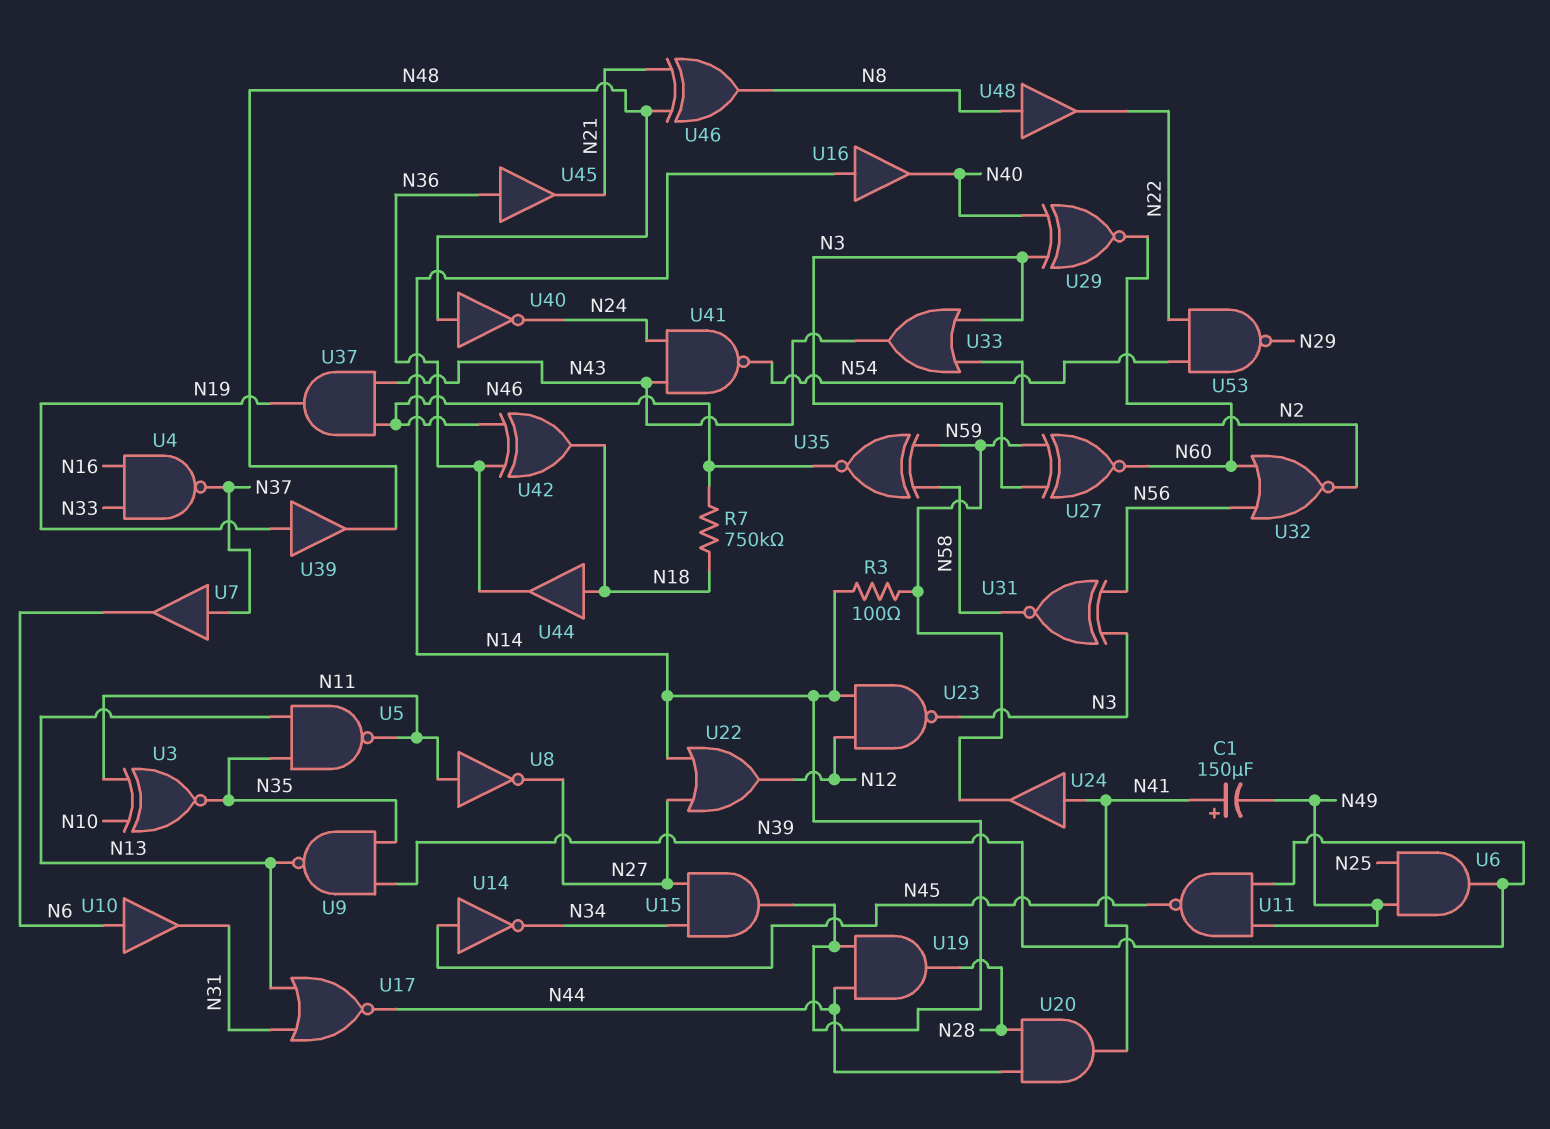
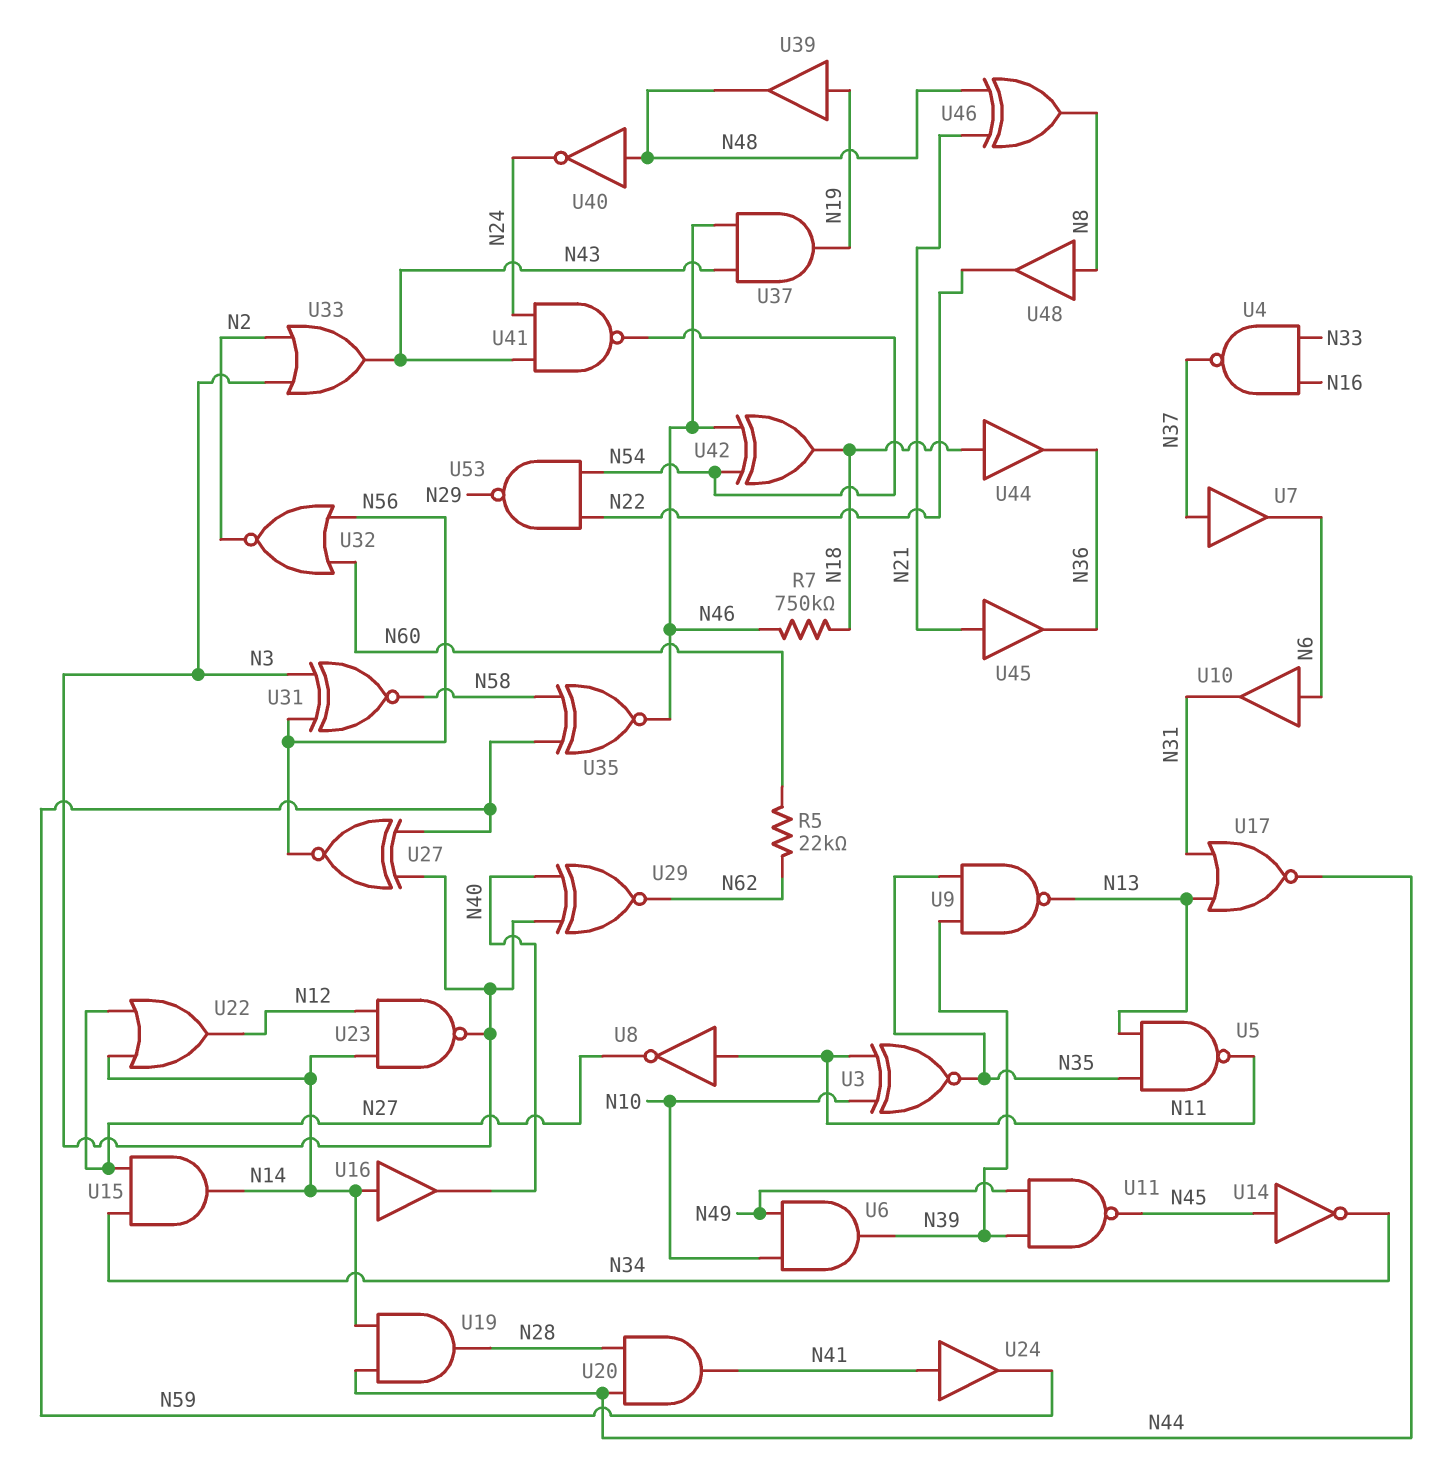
C1: 150uF (plus N41, minus N49) -> none
R3: 100 (N14, N59) -> none
R5: none -> 22k (N60, N62)
U6: AND (in N25, in N49, out N39) -> AND (in N10, in N49, out N39)
U27: XNOR (in N3, in N59, out N60) -> XNOR (in N3, in N59, out N56)
U29: XNOR (in N3, in N40, out N60) -> XNOR (in N3, in N40, out N62)
U42: XOR (in N36, in N46, out N18) -> XOR (in N46, in N54, out N18)
U45: buffer (in N36, out N21) -> buffer (in N21, out N36)

